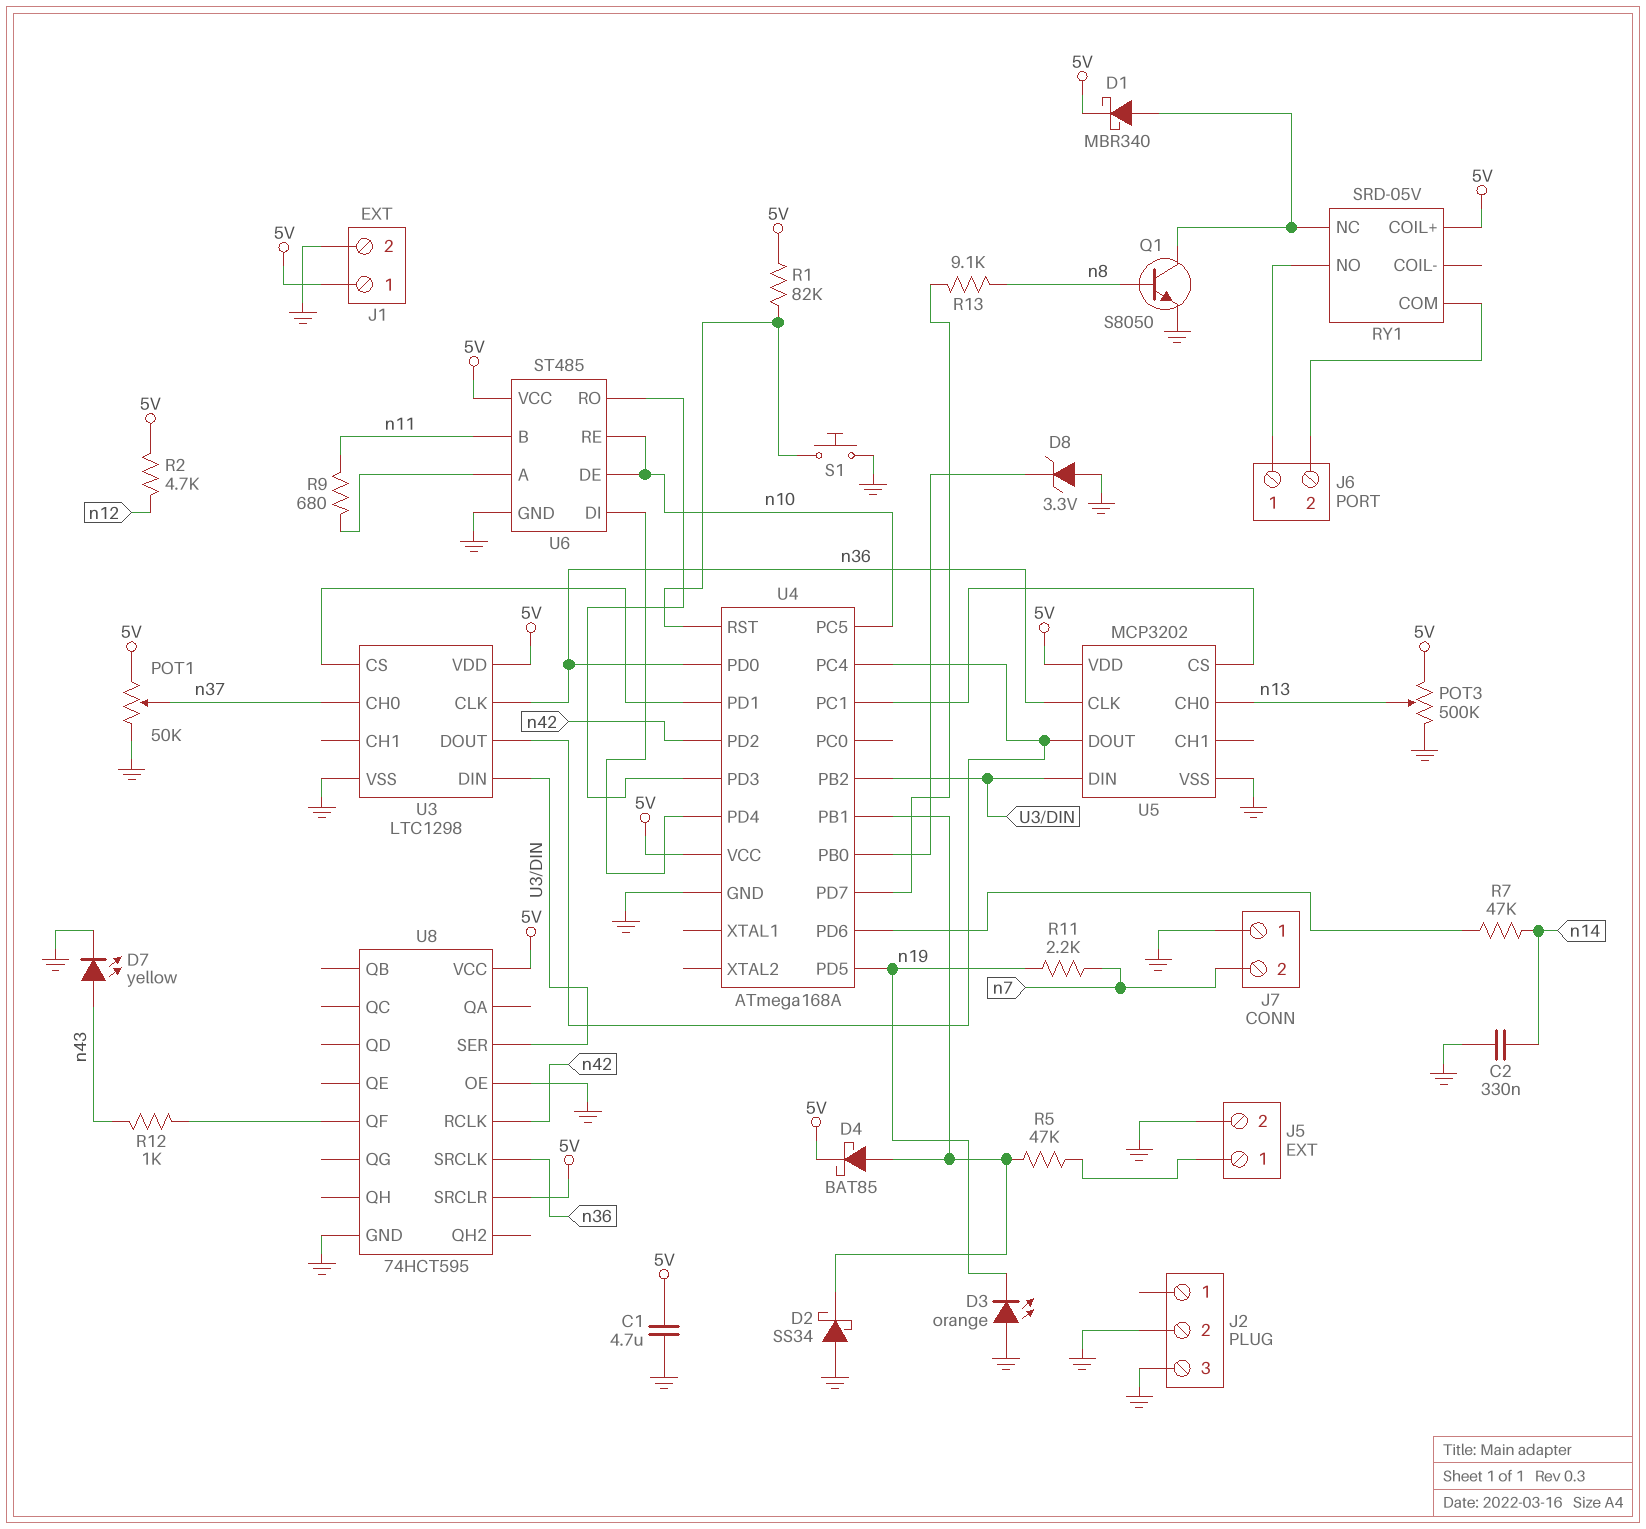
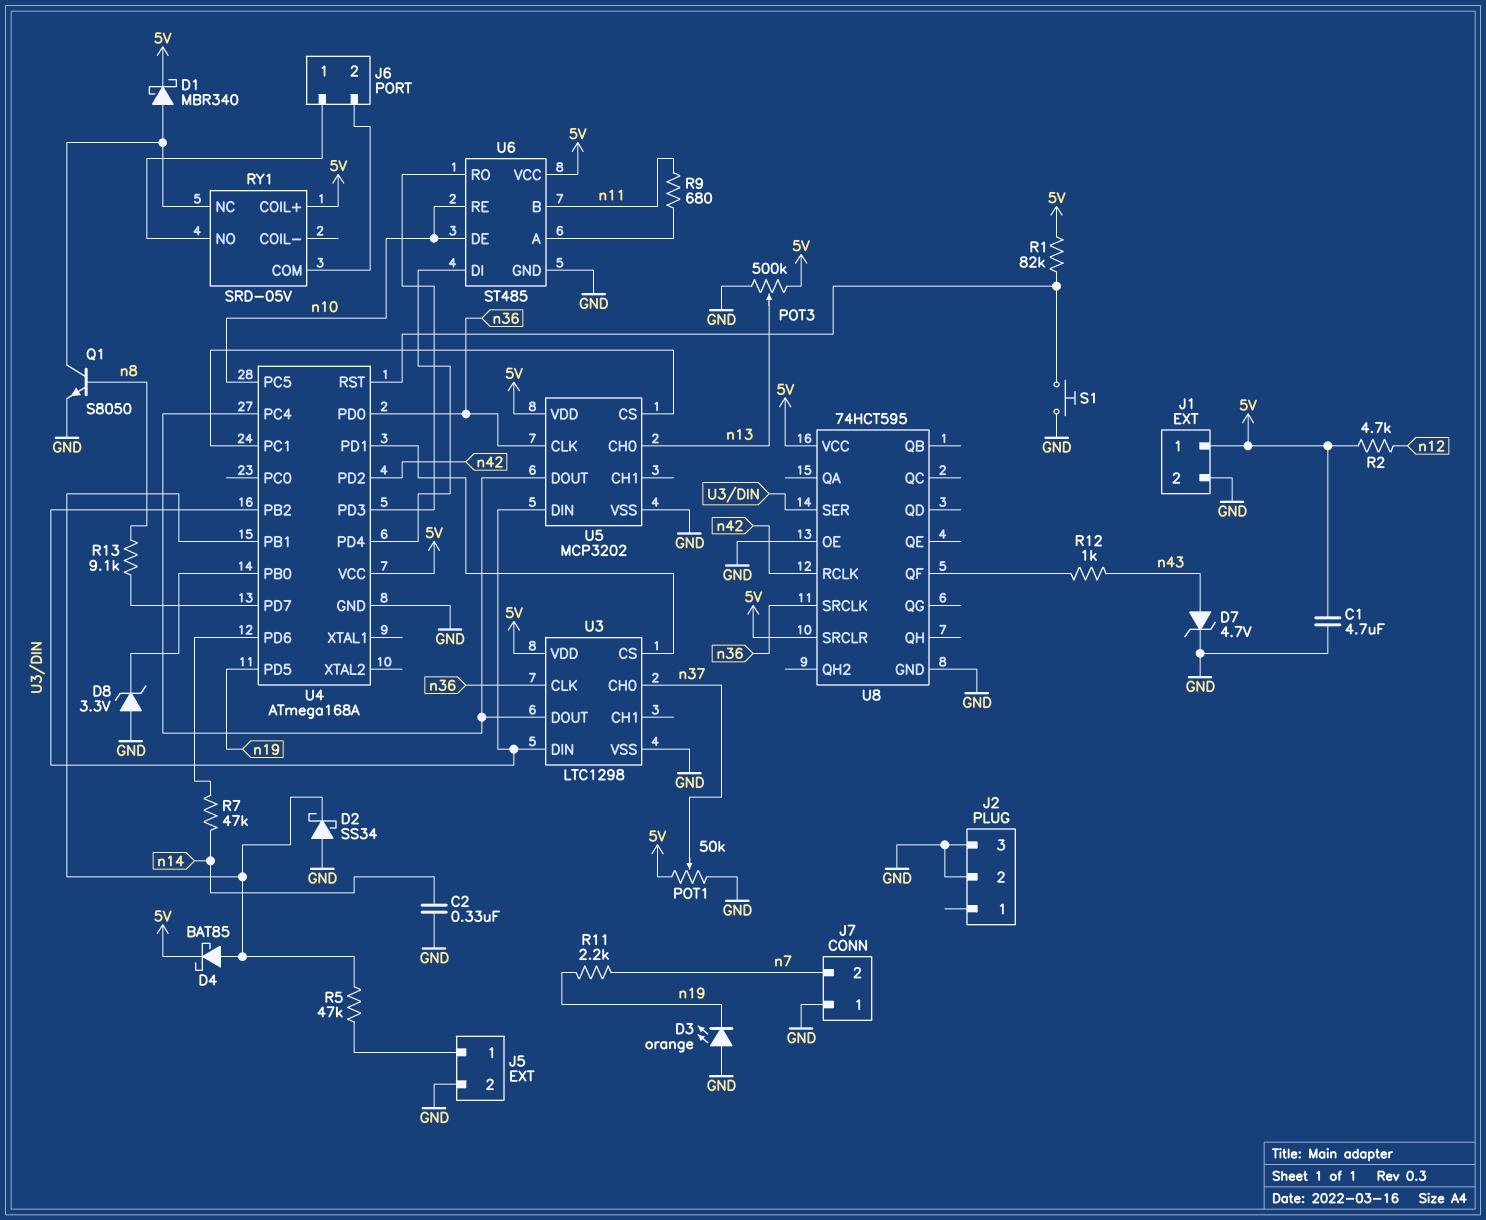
D7: LED yellow (A n43, K GND) -> zener 4.7V (A n43, K GND)

